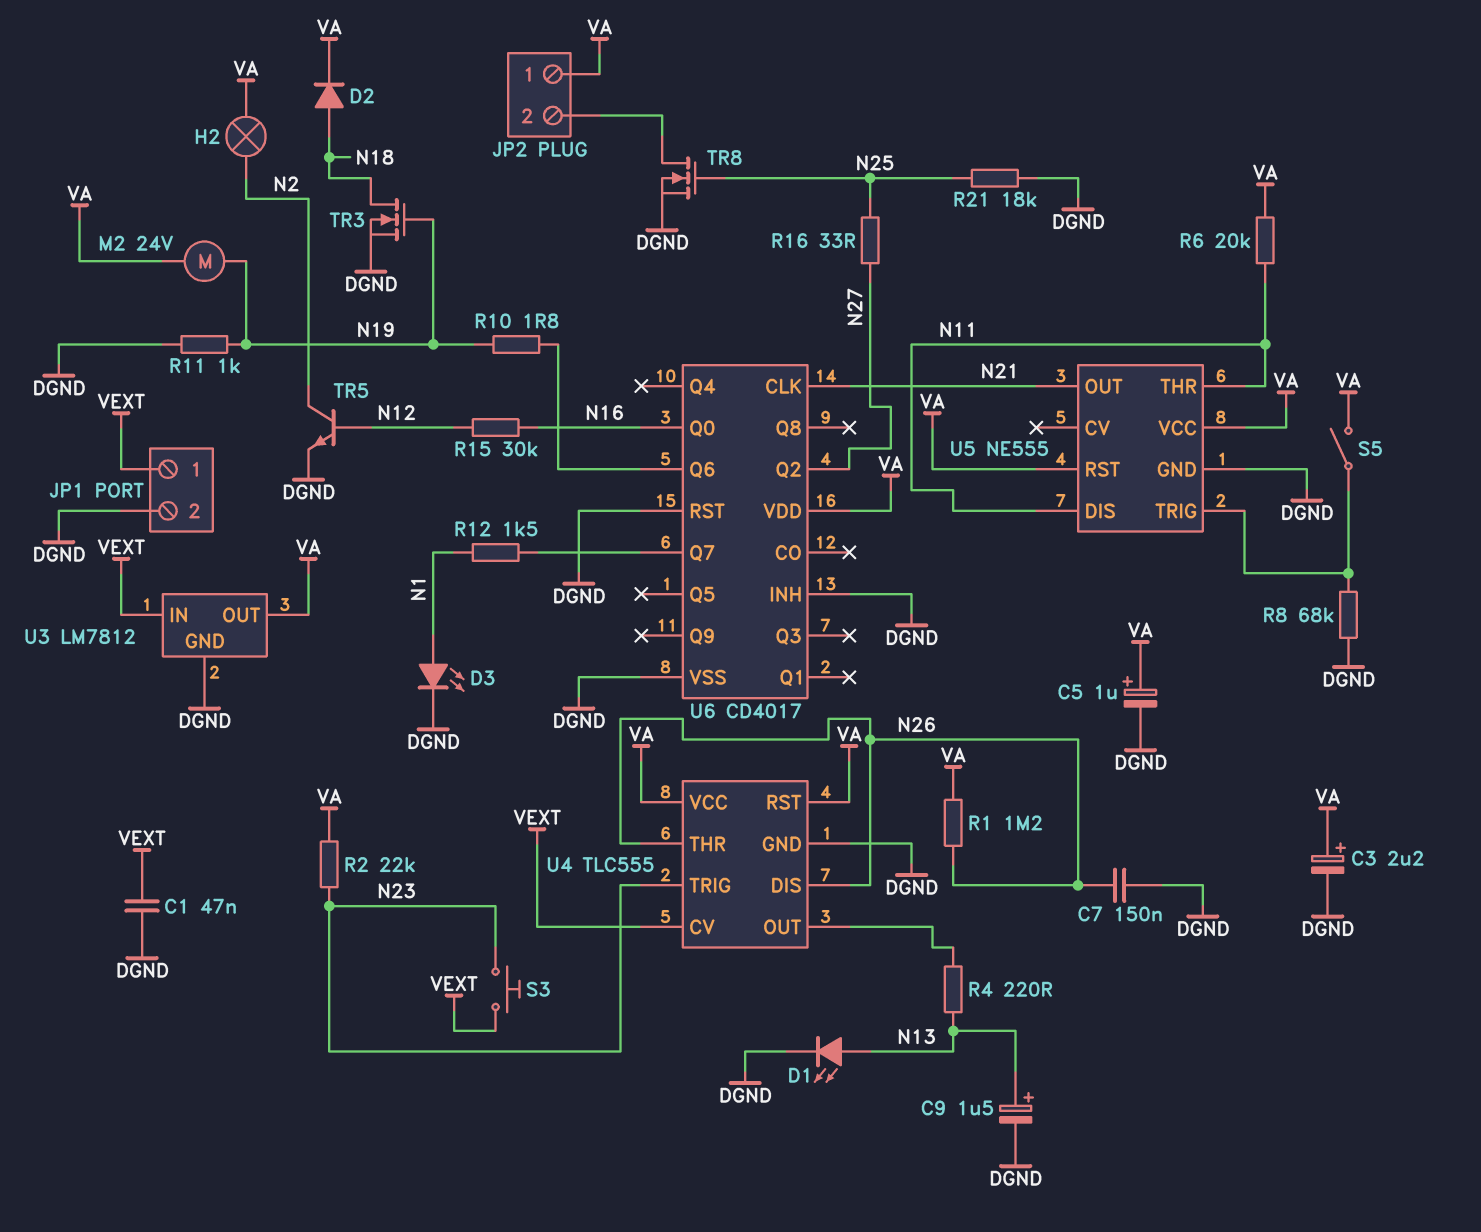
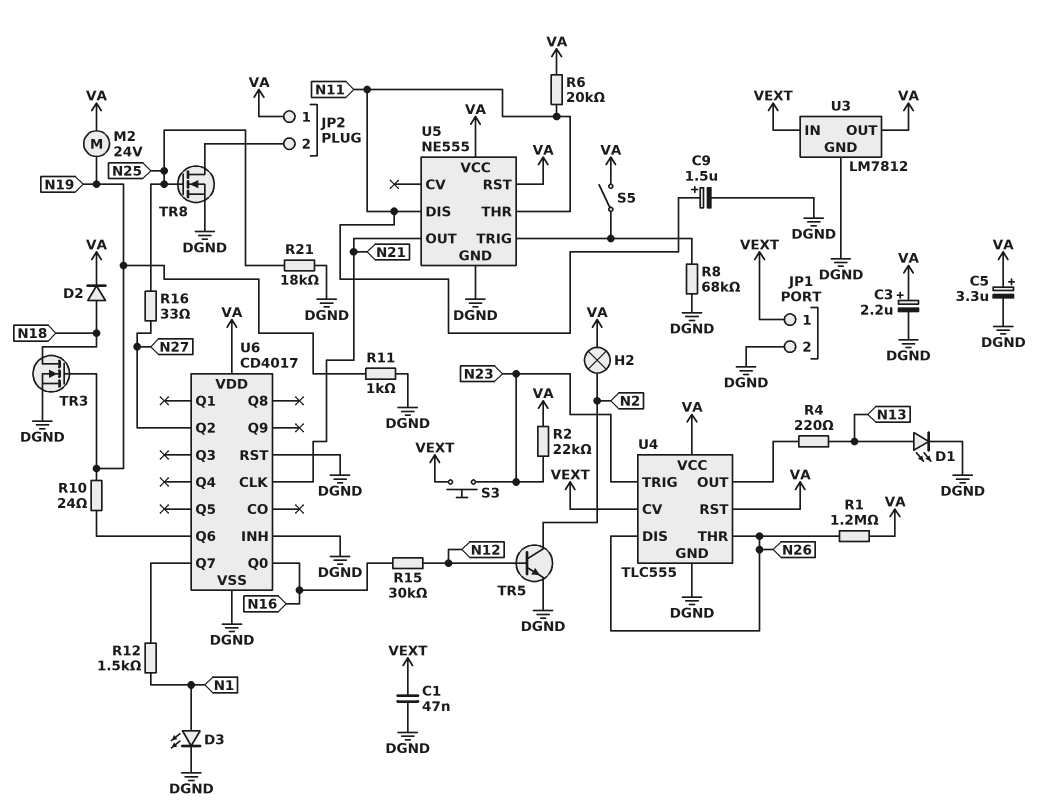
C5: 1uF (plus VA, minus DGND) -> 3.3uF (plus VA, minus DGND)
C7: 150nF (DGND, N26) -> none
C9: 1.5uF (plus N13, minus DGND) -> 1.5uF (plus N11, minus DGND)
R10: 1.8 (N19, U6/Q6) -> 24 (N19, U6/Q6)

